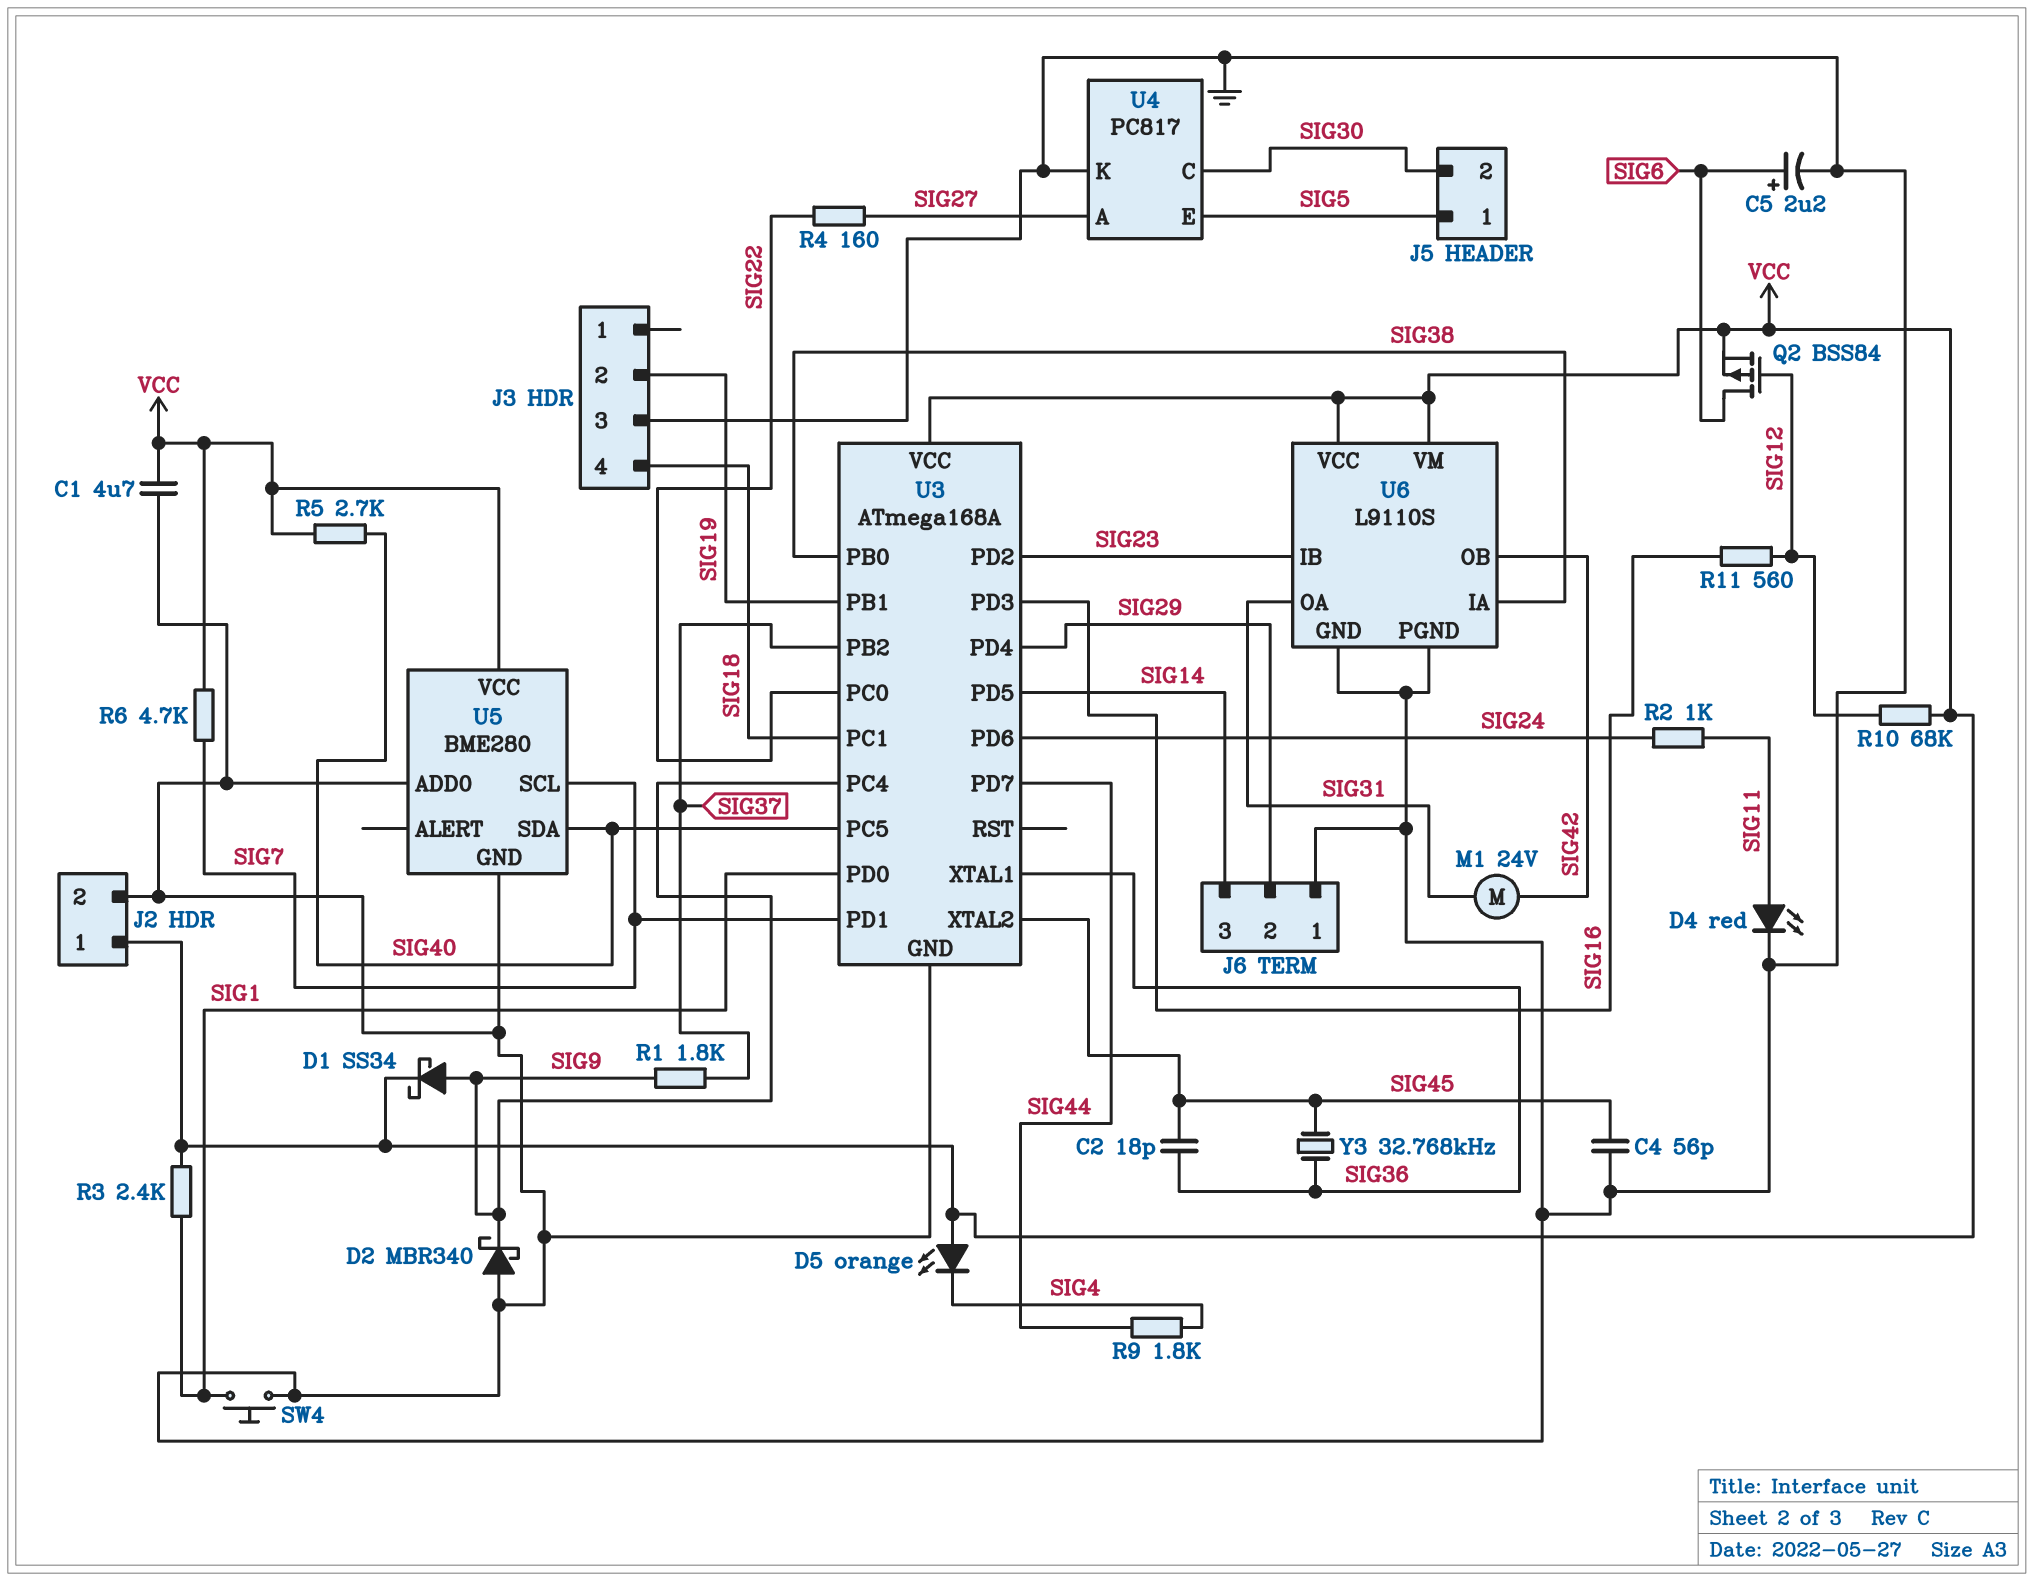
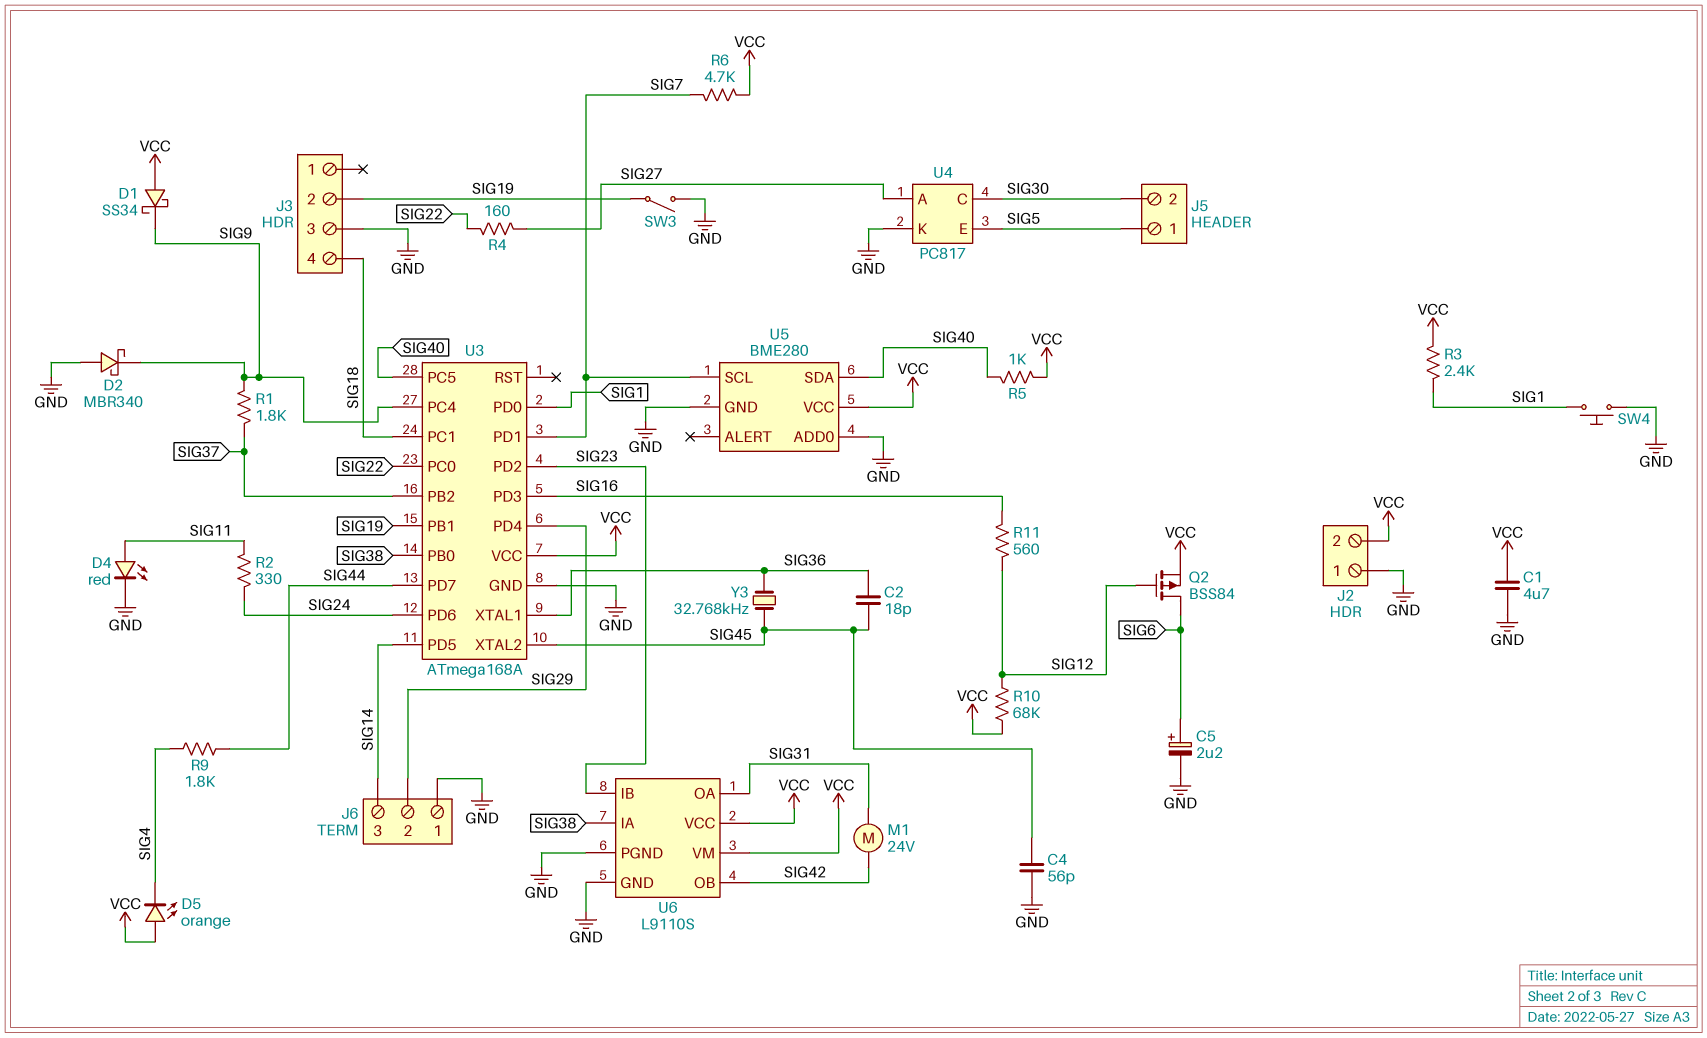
D1: schottky SS34 (A SIG9, K VCC) -> schottky SS34 (A VCC, K SIG9)
J2 pin 1: VCC -> GND
J2 pin 2: GND -> VCC
R2: 1k (SIG11, SIG24) -> 330 (SIG11, SIG24)
R5: 2.7k (SIG40, VCC) -> 1k (SIG40, VCC)
SW3: none -> switch (GND, SIG19)

